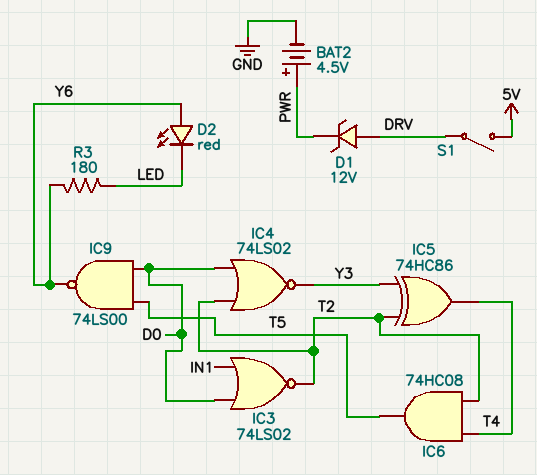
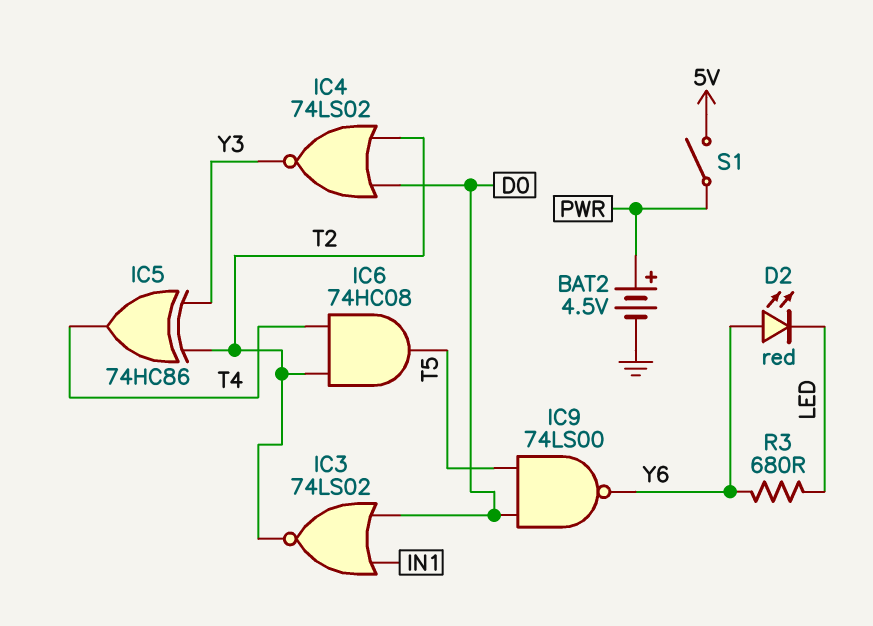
D1: zener 12V (A DRV, K PWR) -> none
R3: 180 (LED, Y6) -> 680 (LED, Y6)
S1: switch (5V, DRV) -> switch (5V, PWR)

